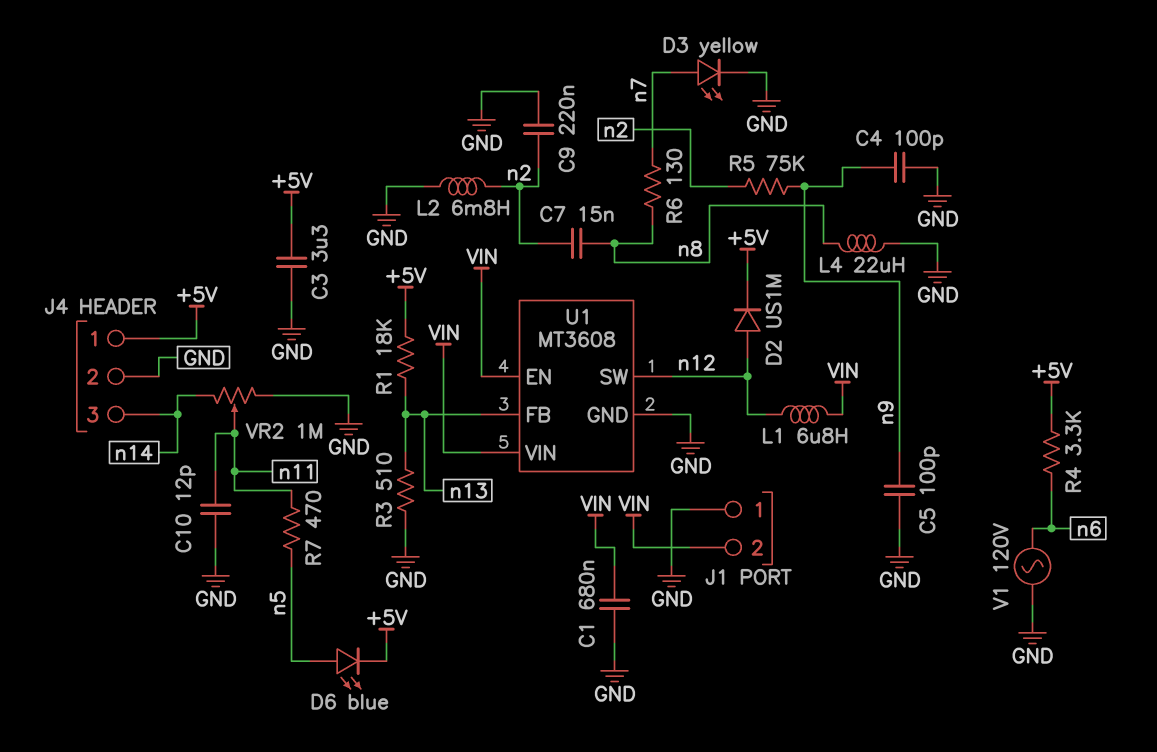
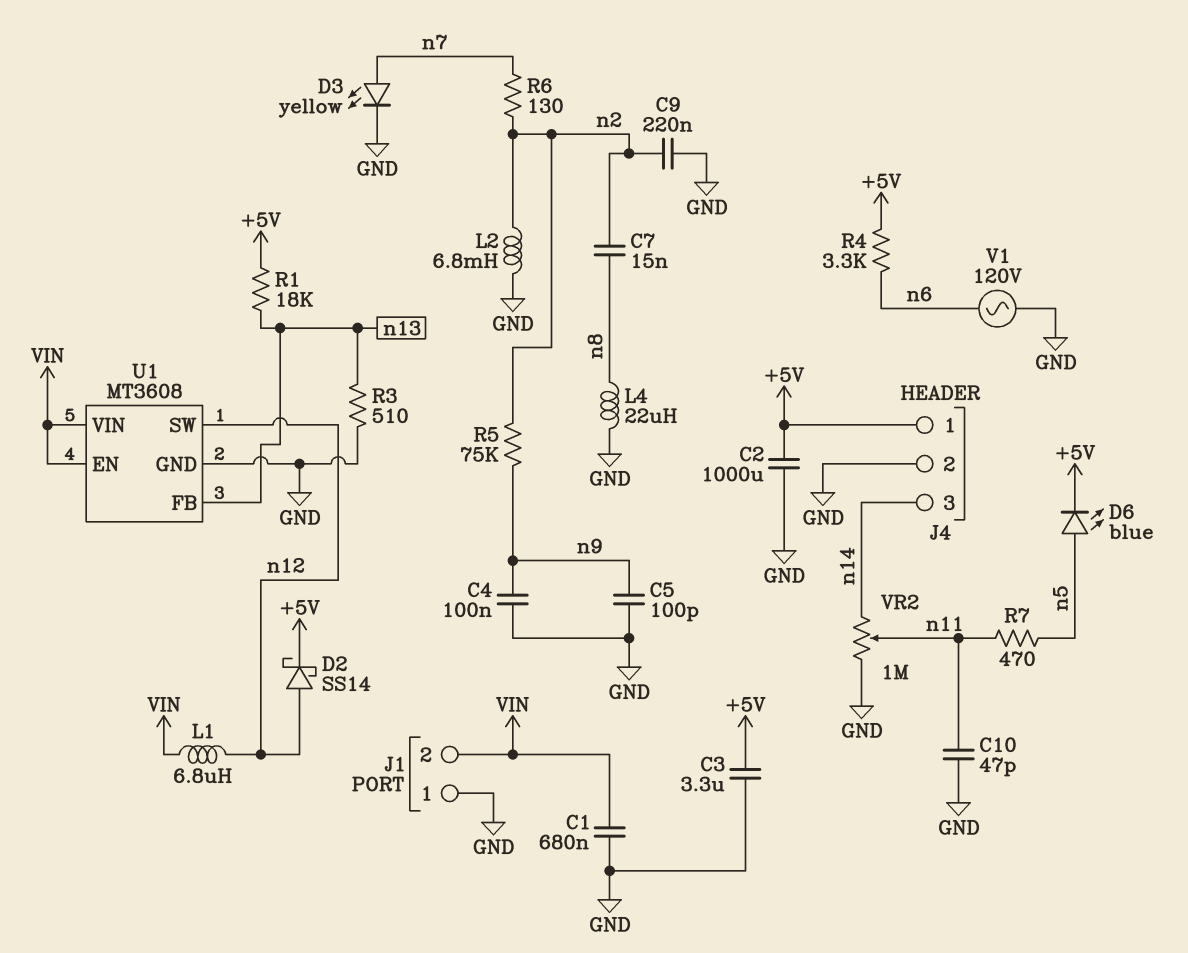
C2: none -> 1000uF (+5V, GND)
C4: 100pF (GND, n9) -> 100nF (GND, n9)
C10: 12pF (GND, n11) -> 47pF (GND, n11)
D2: diode US1M (A n12, K +5V) -> schottky SS14 (A n12, K +5V)
R6: 130 (n7, n8) -> 130 (n2, n7)

